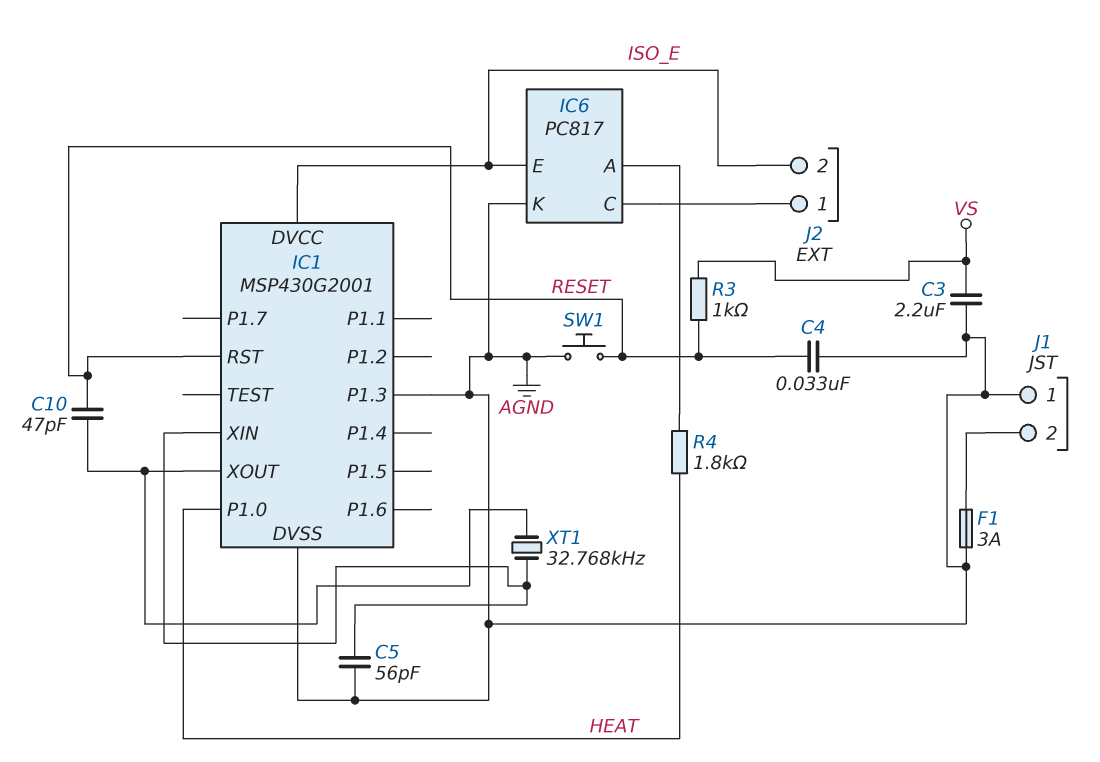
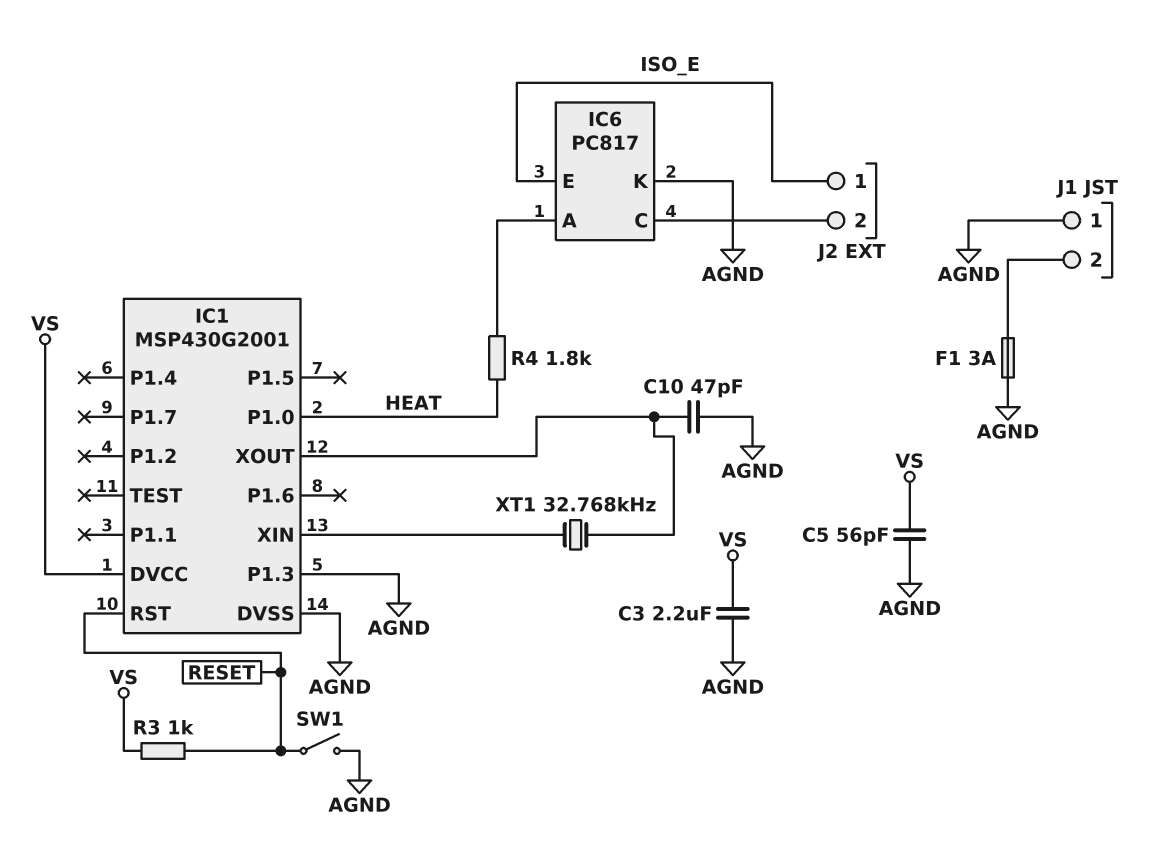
C4: 33nF (AGND, RESET) -> none
C5: 56pF (AGND, IC1/XIN) -> 56pF (AGND, VS)
C10: 47pF (IC1/XOUT, RESET) -> 47pF (AGND, IC1/XOUT)
IC1 pin DVCC: ISO_E -> VS
J2 pin 1: IC6/C -> ISO_E
J2 pin 2: ISO_E -> IC6/C
SW1: button (AGND, RESET) -> switch (AGND, RESET)

